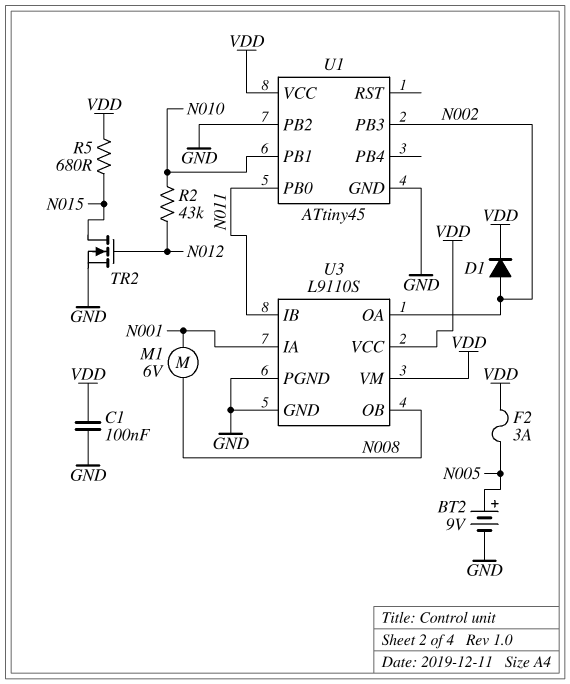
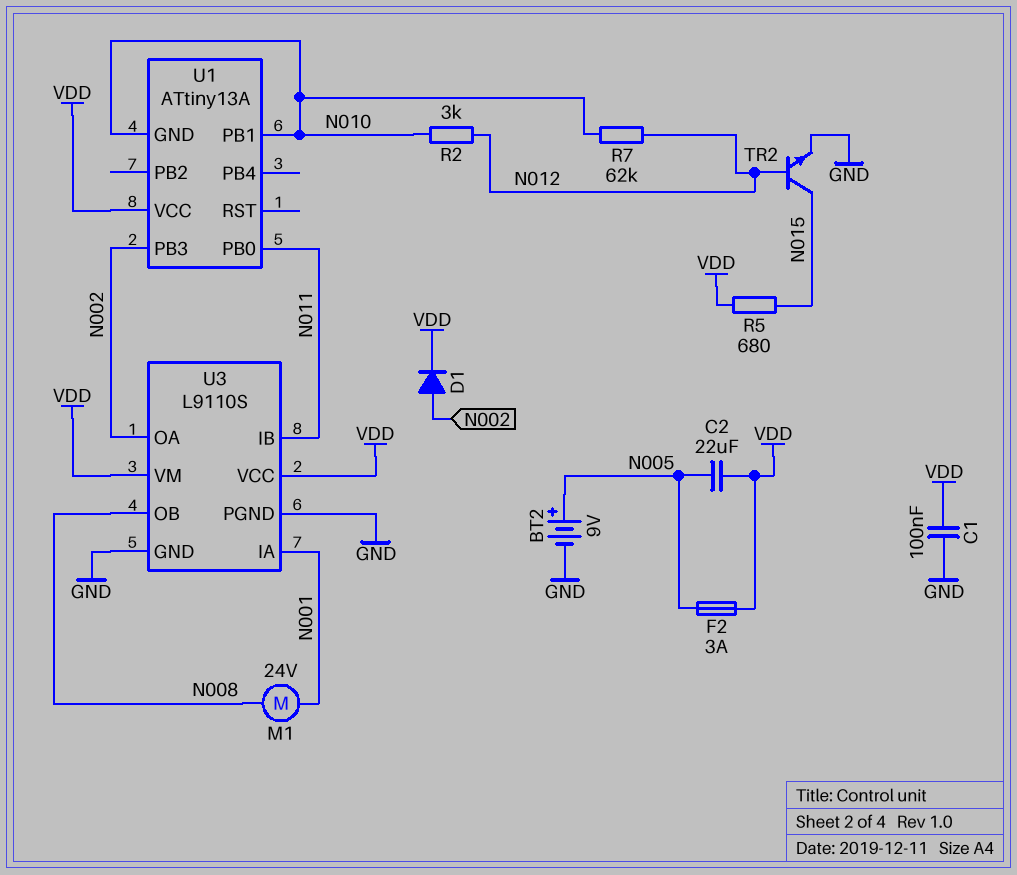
C2: none -> 22uF (N005, VDD)
M1: motor 6V (N001, N008) -> motor 24V (N001, N008)
R2: 43k (N010, N012) -> 3k (N010, N012)
R7: none -> 62k (N010, N012)
TR2: NMOS (G N012, D N015, S GND) -> NPN (B N012, C N015, E GND)
U1: ATtiny45 -> ATtiny13A
U1 pin GND: GND -> N010
U1 pin PB2: GND -> none

